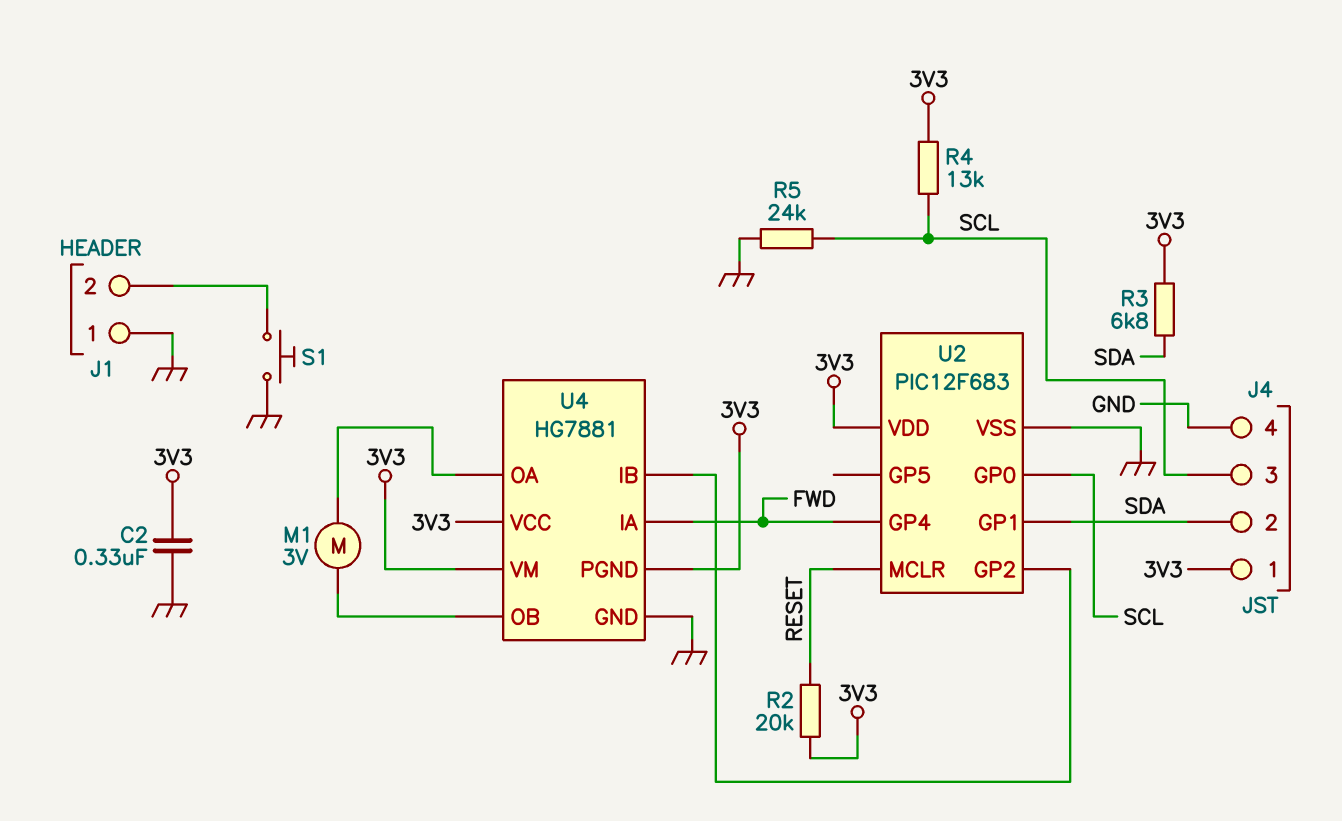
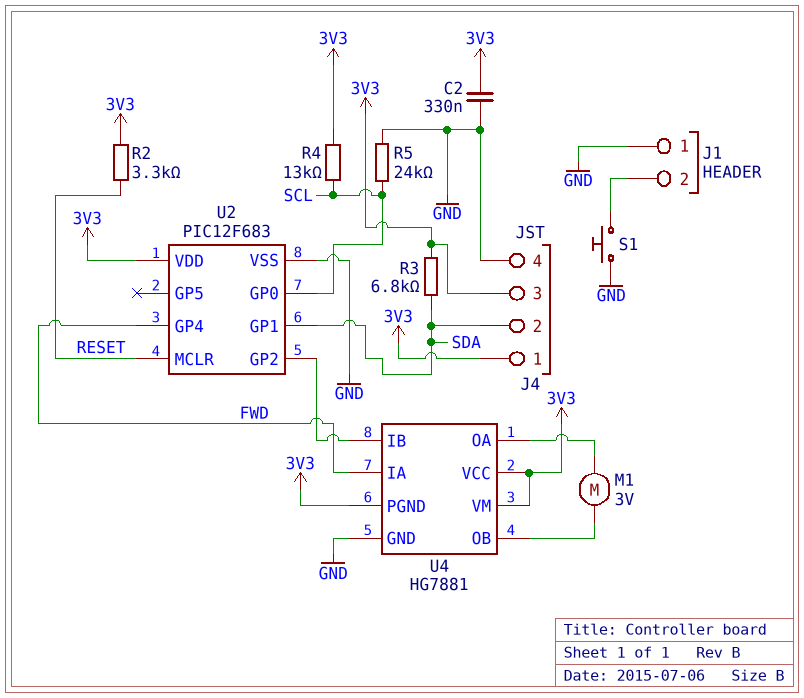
J4 pin 3: SCL -> 3V3
R2: 20k (3V3, RESET) -> 3.3k (3V3, RESET)

